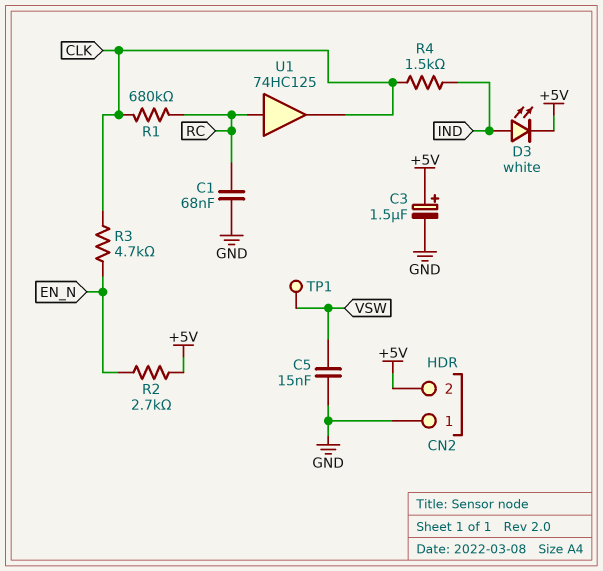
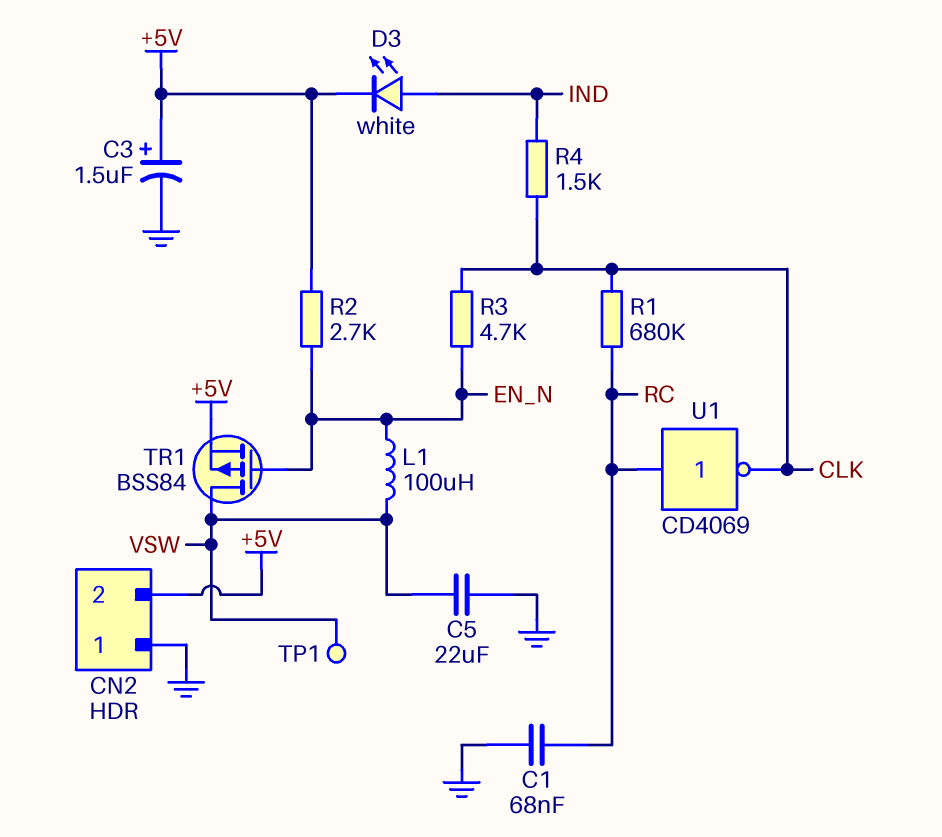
C5: 15nF (GND, VSW) -> 22uF (GND, VSW)
L1: none -> 100uH (EN_N, VSW)
TR1: none -> PMOS BSS84 (G EN_N, D VSW, S +5V)
U1: buffer 74HC125 (in RC, out CLK) -> NOT CD4069 (in RC, out CLK)

